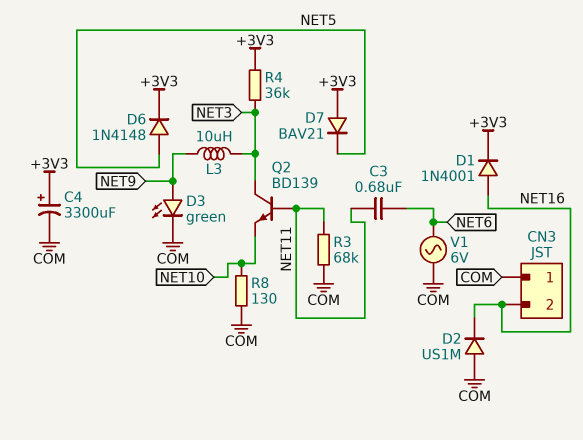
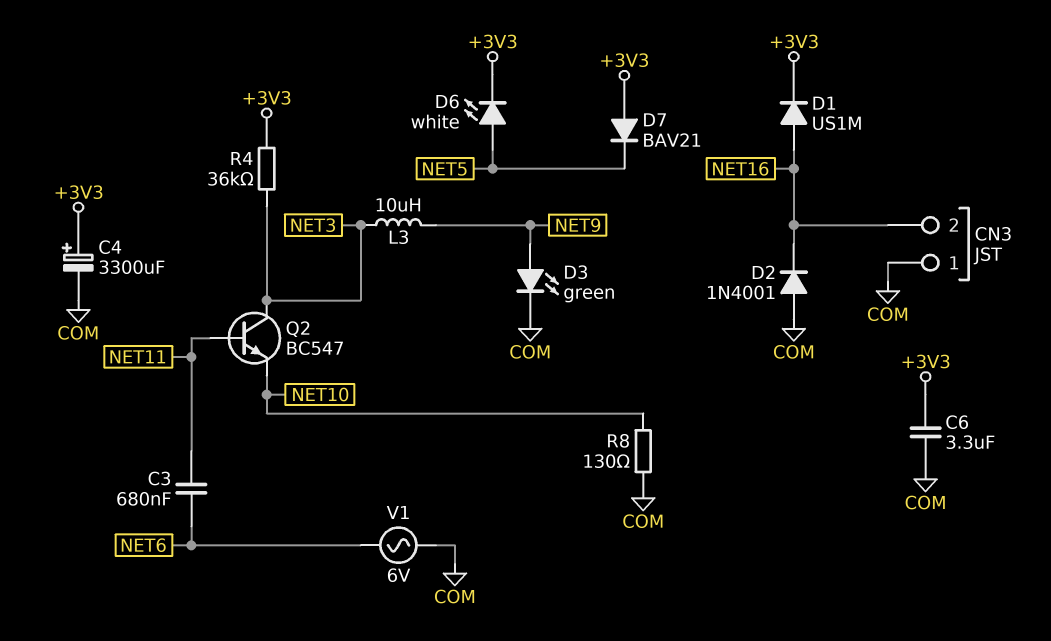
C6: none -> 3.3uF (+3V3, COM)
D1: diode 1N4001 (A NET16, K +3V3) -> diode US1M (A NET16, K +3V3)
D2: diode US1M (A COM, K NET16) -> diode 1N4001 (A COM, K NET16)
D6: diode 1N4148 (A NET5, K +3V3) -> LED white (A NET5, K +3V3)
Q2: NPN BD139 (B NET11, C NET3, E NET10) -> NPN BC547 (B NET11, C NET3, E NET10)
R3: 68k (COM, NET11) -> none

